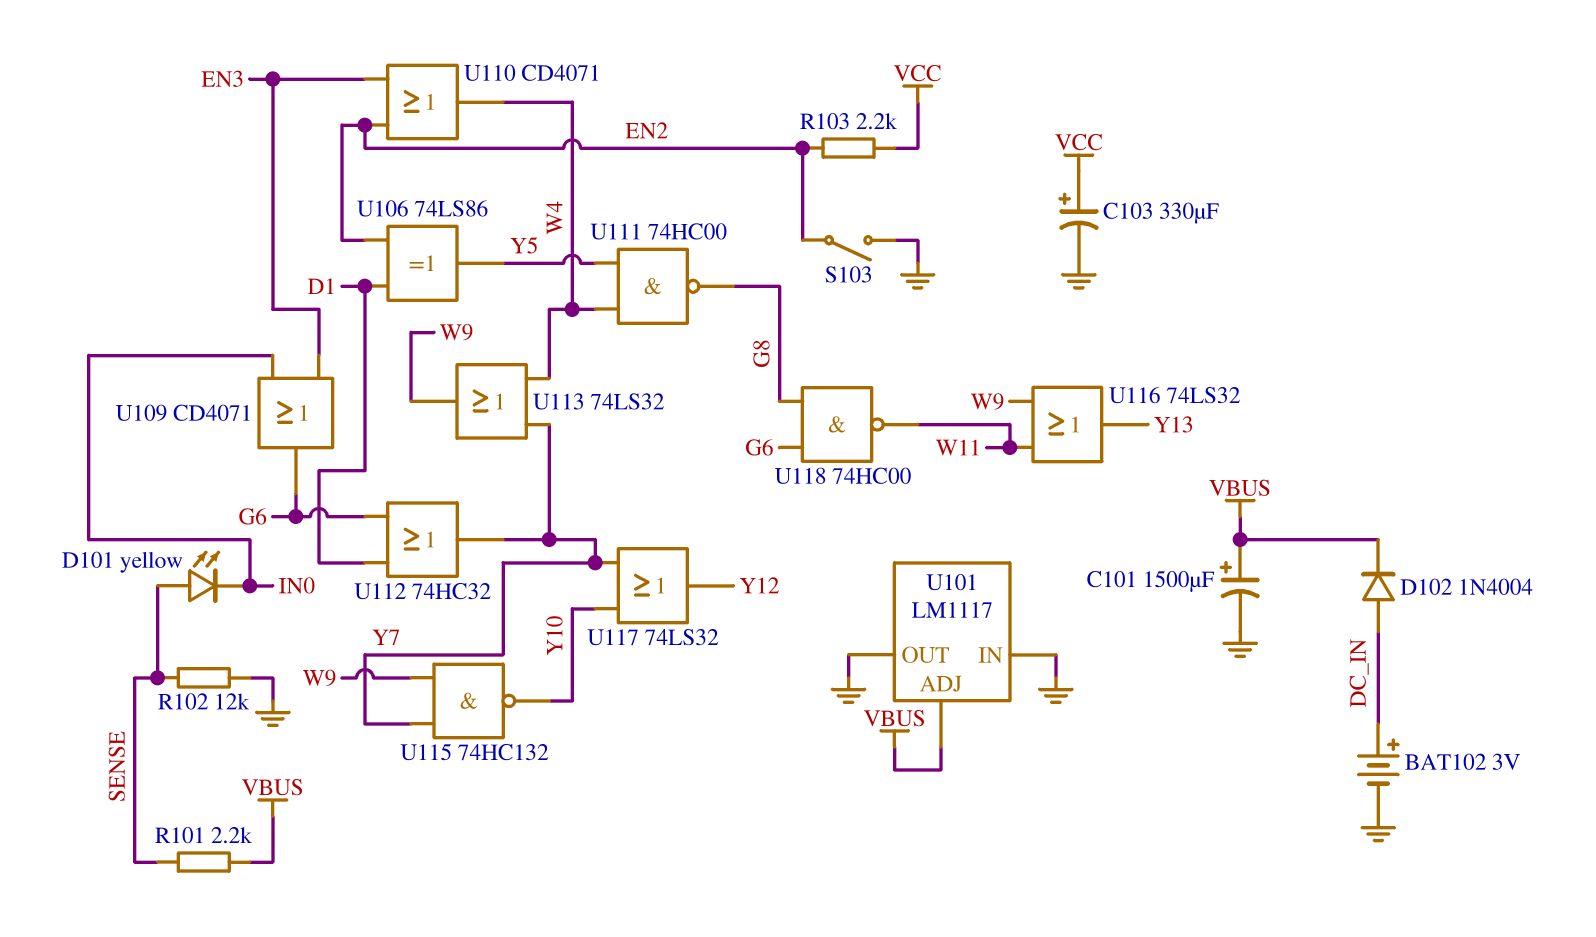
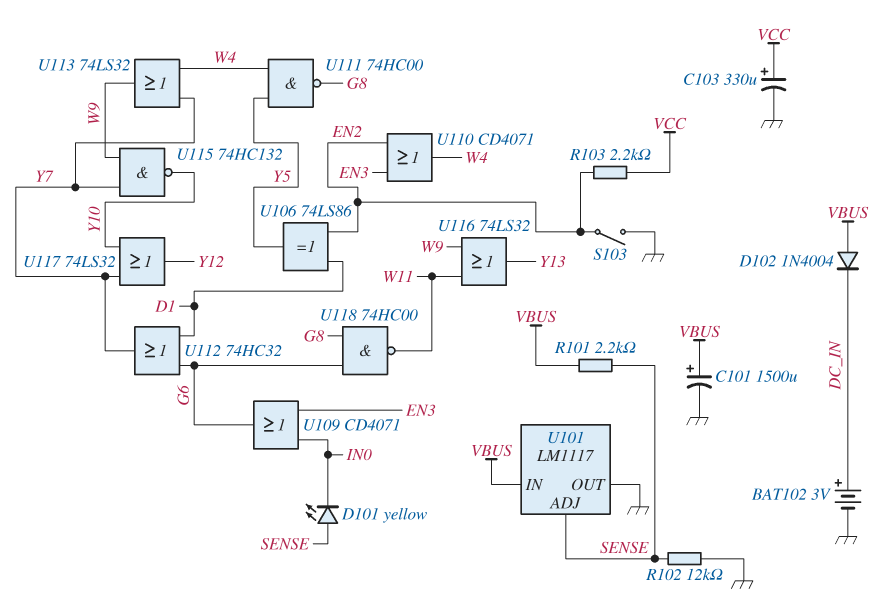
D102: diode 1N4004 (A DC_IN, K VBUS) -> diode 1N4004 (A VBUS, K DC_IN)
U101 pin ADJ: VBUS -> SENSE
U101 pin IN: GND -> VBUS

